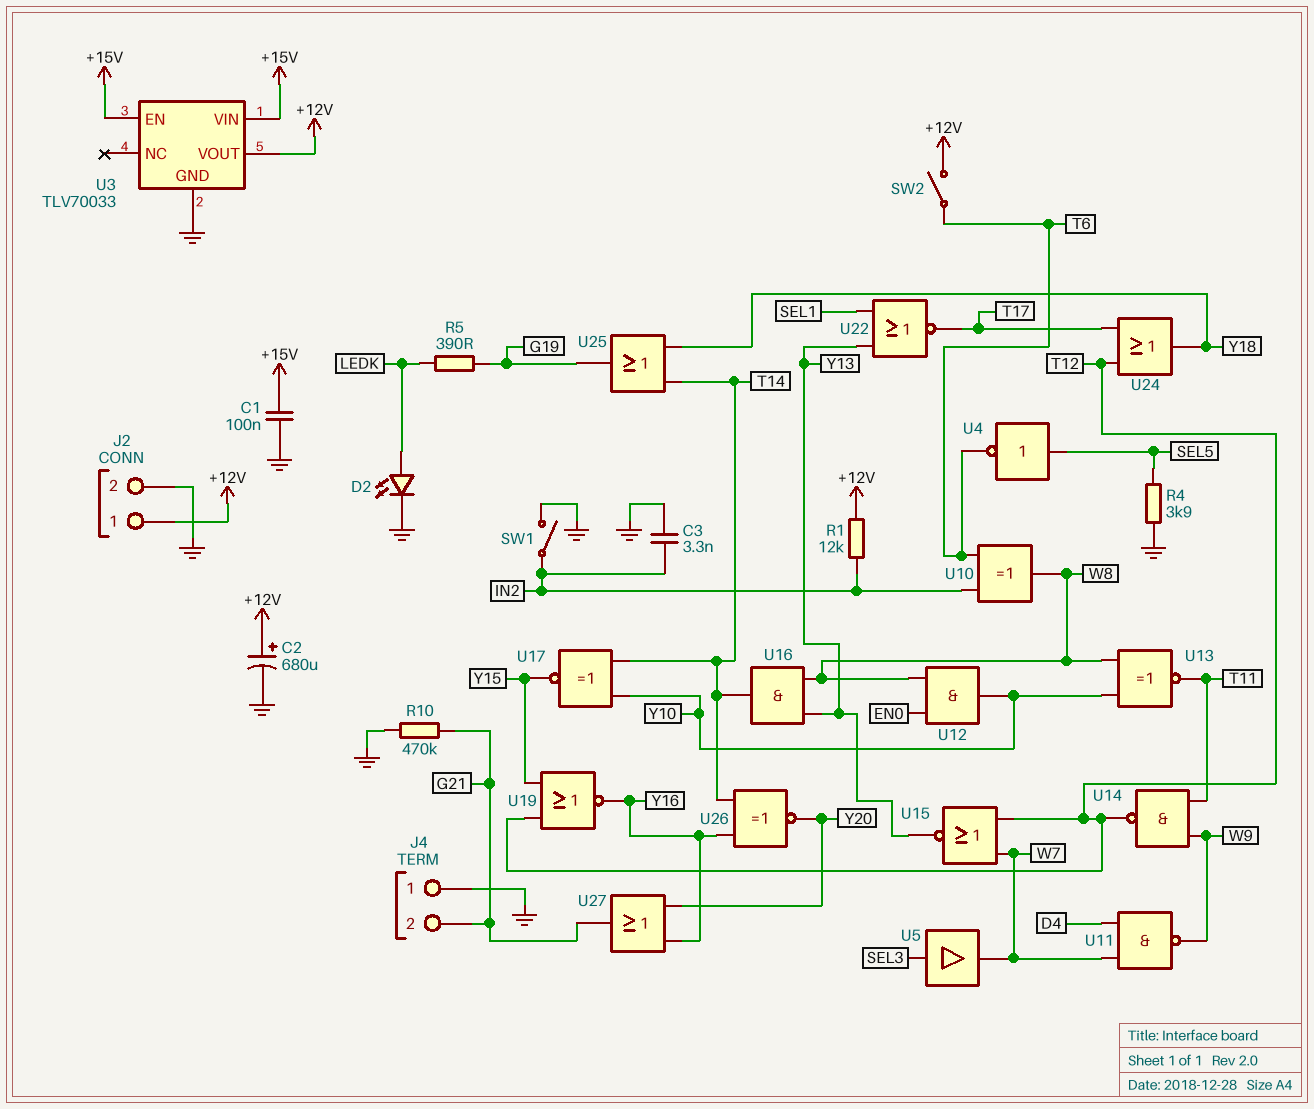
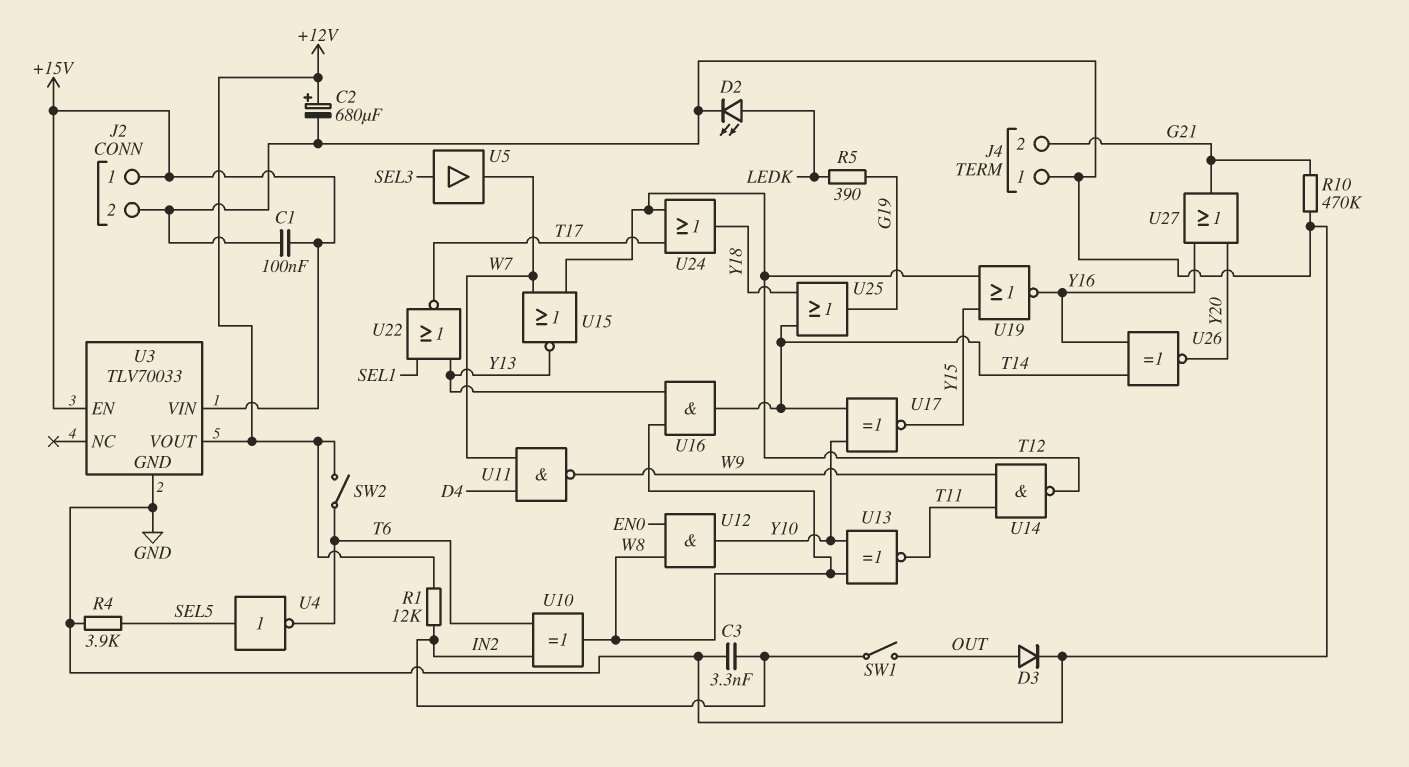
D3: none -> diode (A OUT, K GND)
J2 pin 1: +12V -> +15V
SW1: switch (GND, IN2) -> switch (IN2, OUT)

